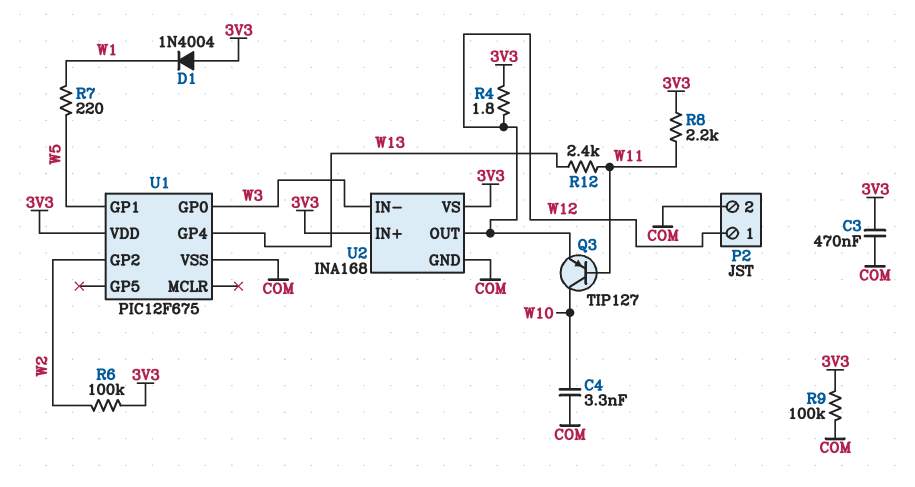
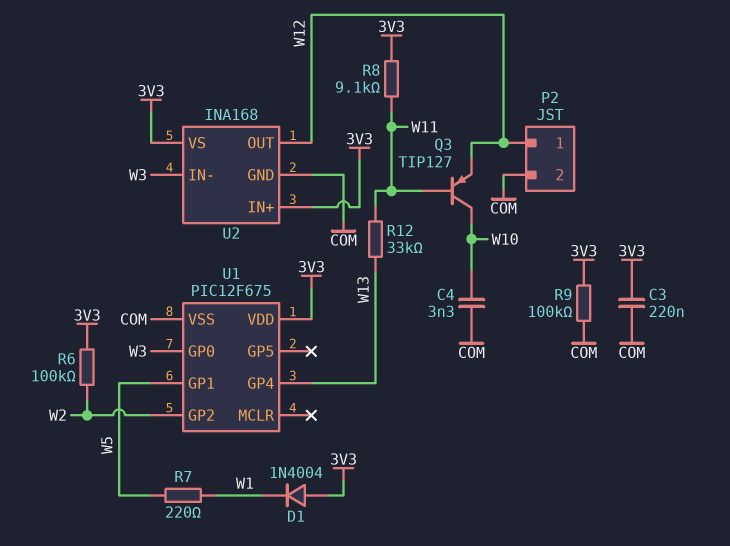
C3: 470nF (3V3, COM) -> 220nF (3V3, COM)
R4: 1.8 (3V3, W12) -> none
R8: 2.2k (3V3, W11) -> 9.1k (3V3, W11)
R12: 2.4k (W11, W13) -> 33k (W11, W13)

